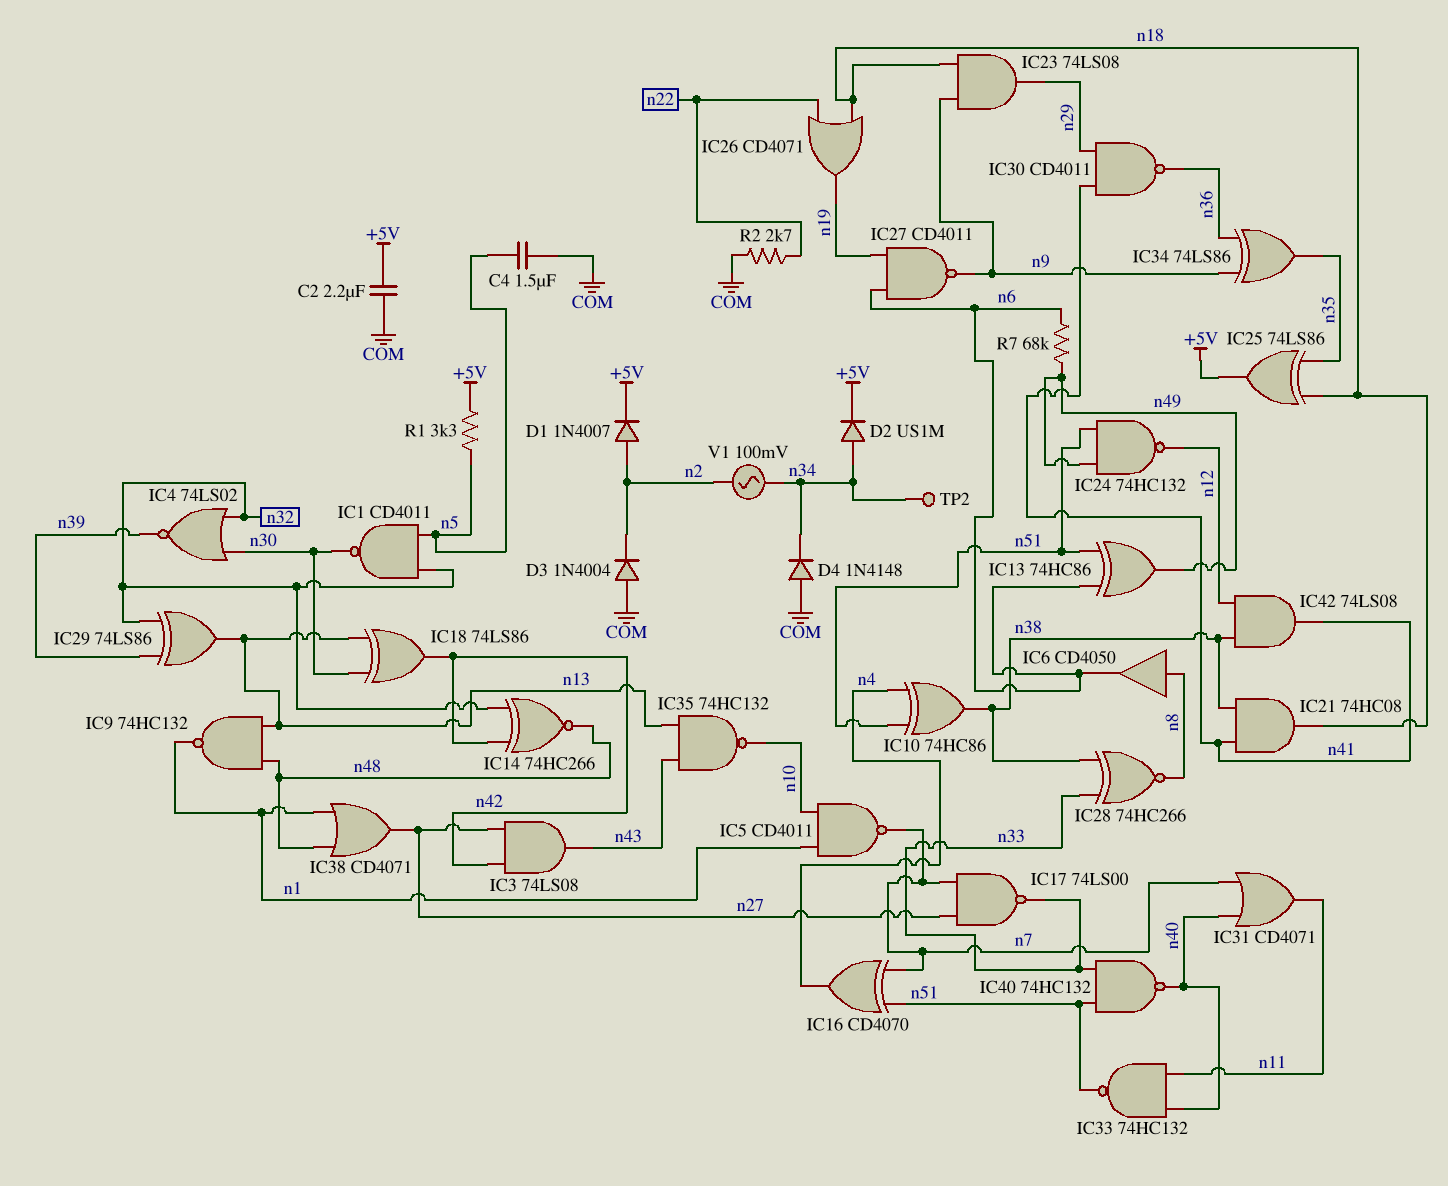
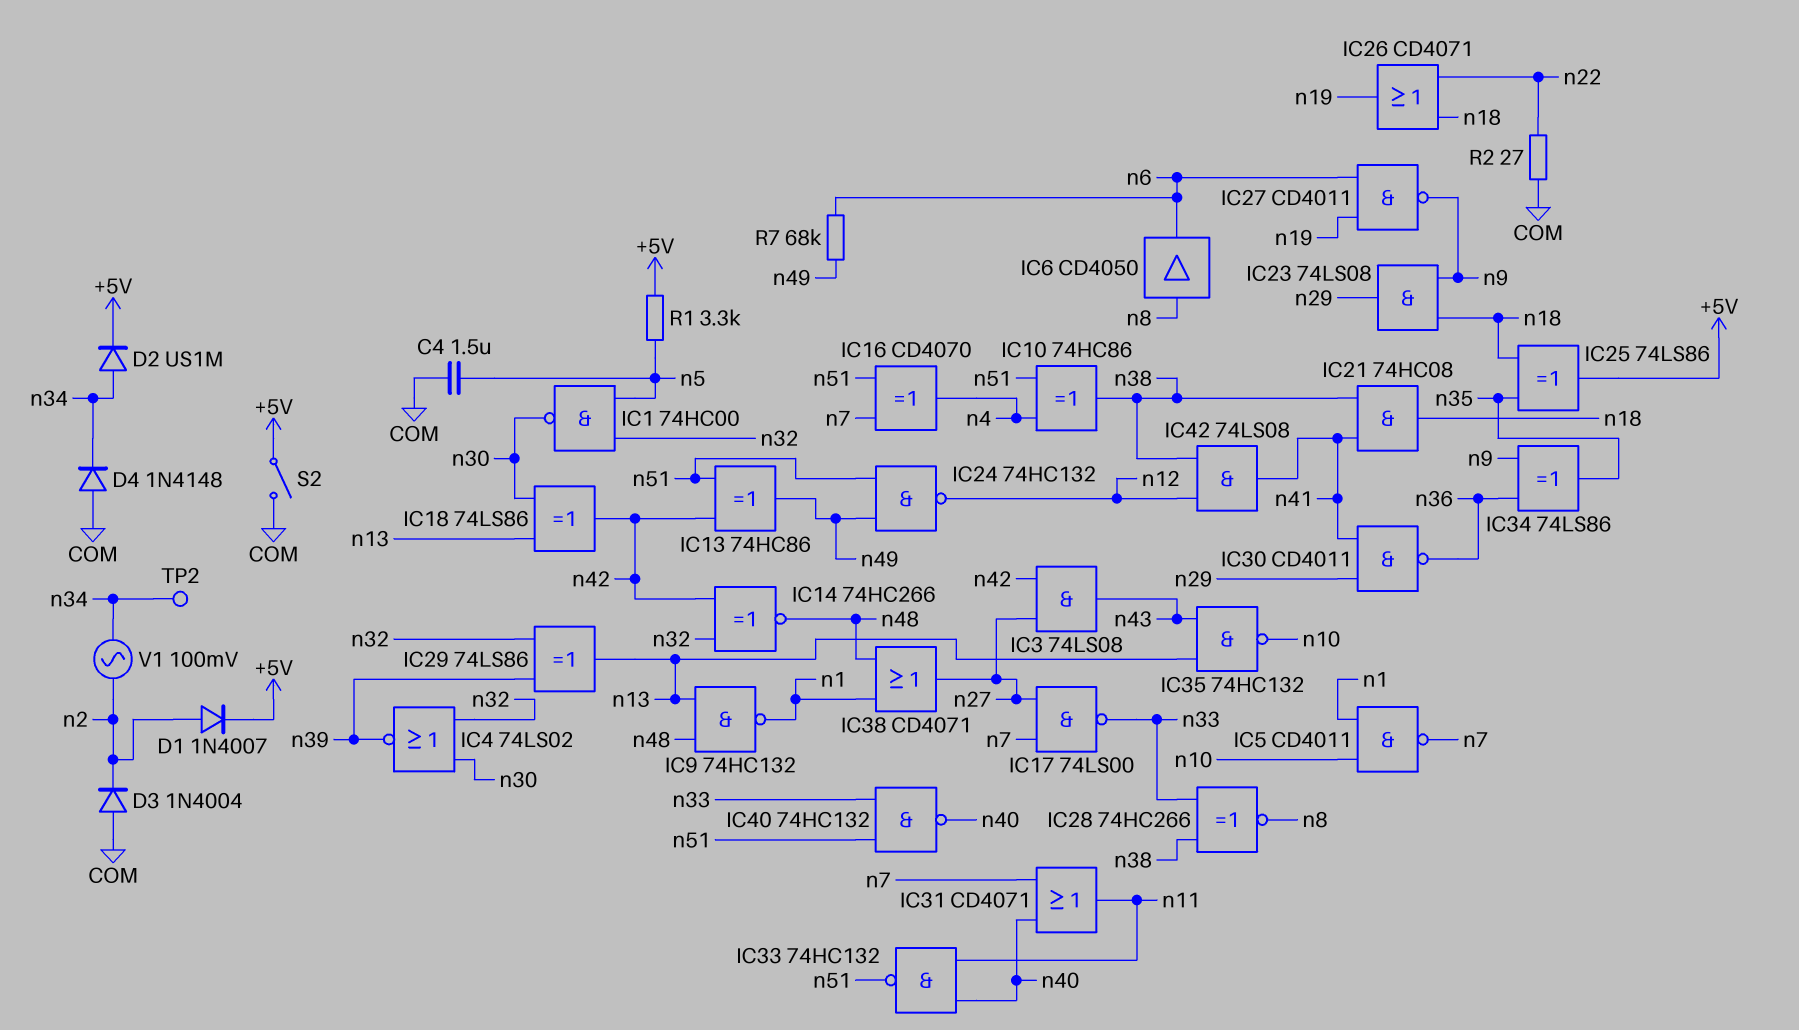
C2: 2.2uF (+5V, COM) -> none
IC1: NAND CD4011 (in n5, in n32, out n30) -> NAND 74HC00 (in n5, in n32, out n30)
IC13: XOR 74HC86 (in n6, in n51, out n49) -> XOR 74HC86 (in n42, in n51, out n49)
R2: 2.7k (COM, n22) -> 27 (COM, n22)
S2: none -> switch (+5V, COM)

